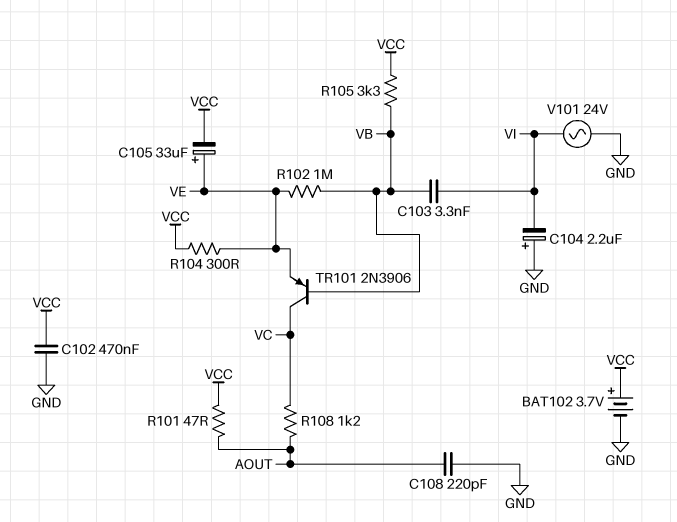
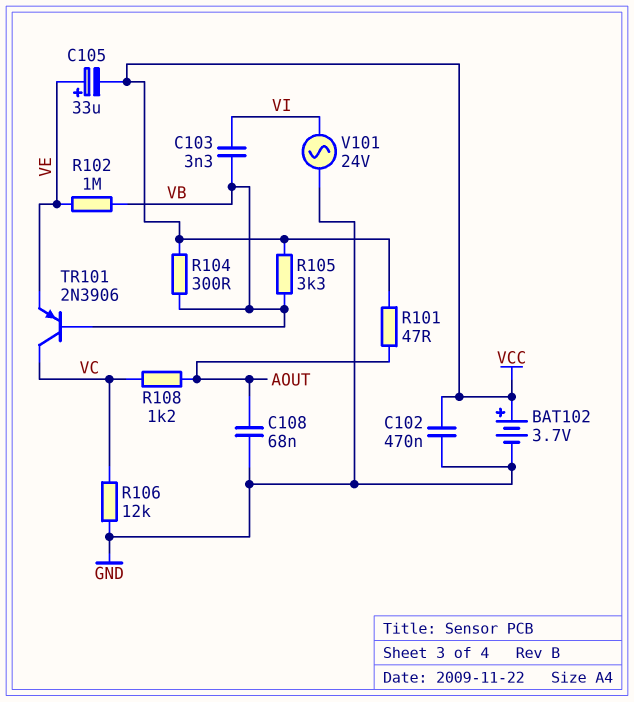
C104: 2.2uF (plus GND, minus VI) -> none
C108: 220pF (AOUT, GND) -> 68nF (AOUT, GND)
R104: 300 (VCC, VE) -> 300 (VB, VCC)
R106: none -> 12k (GND, VC)

